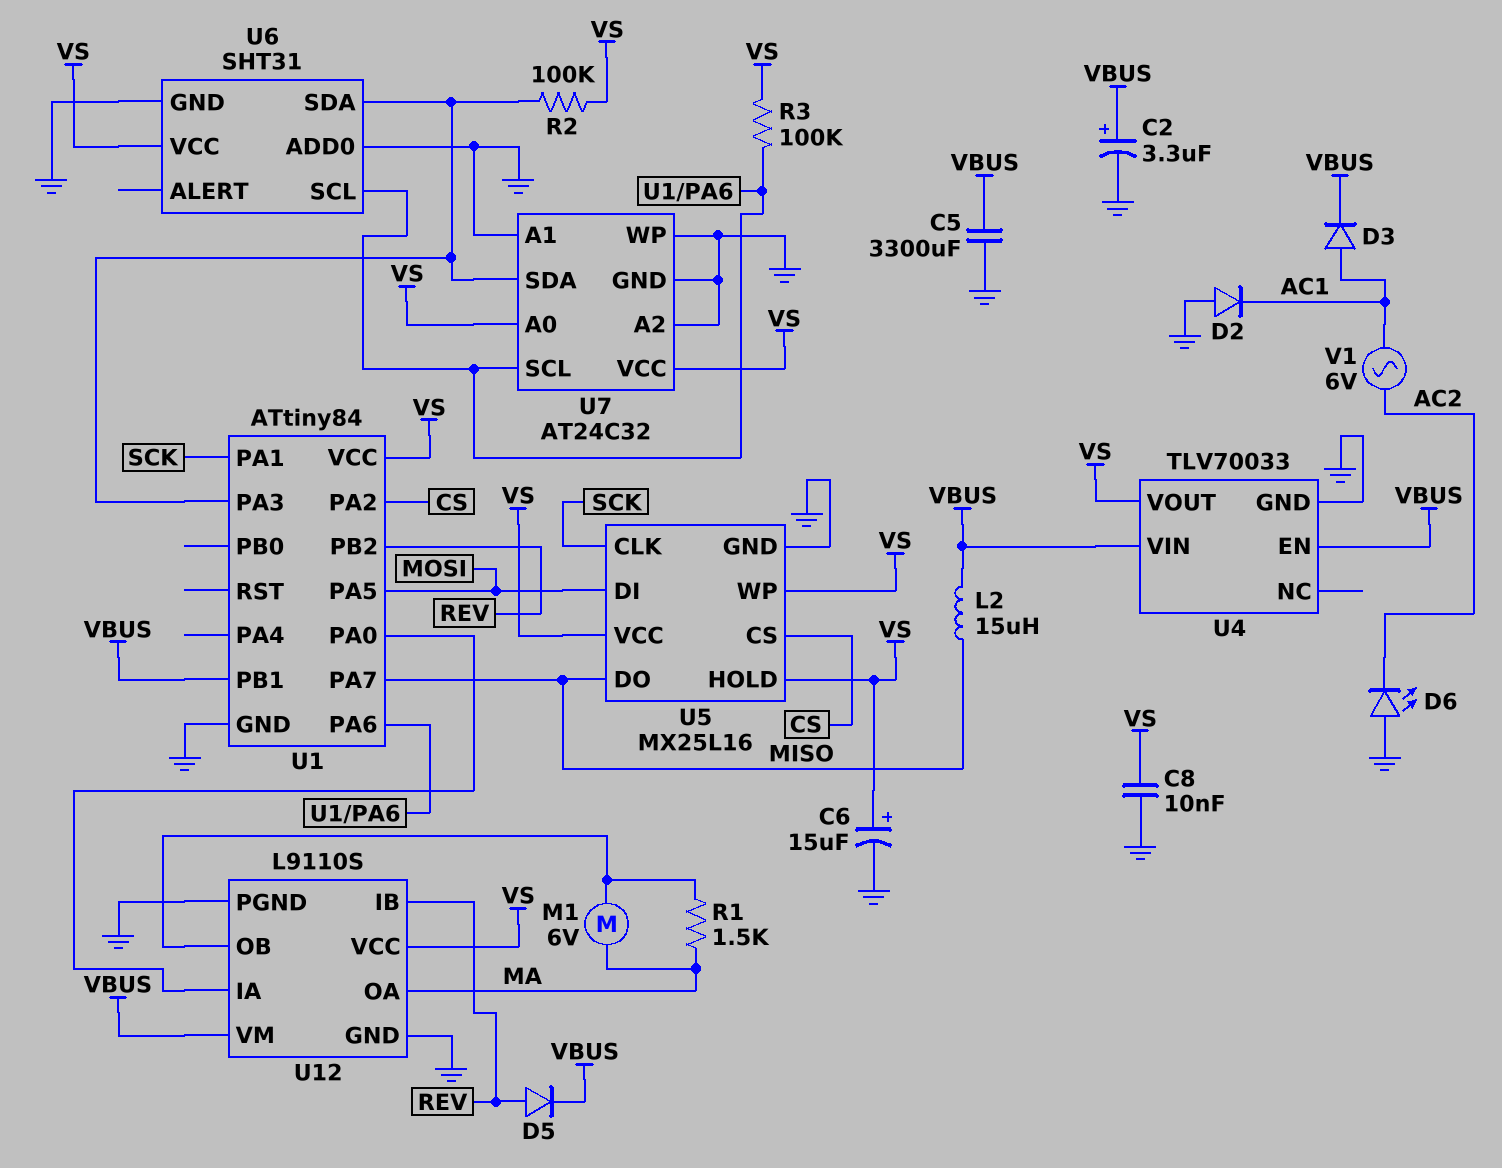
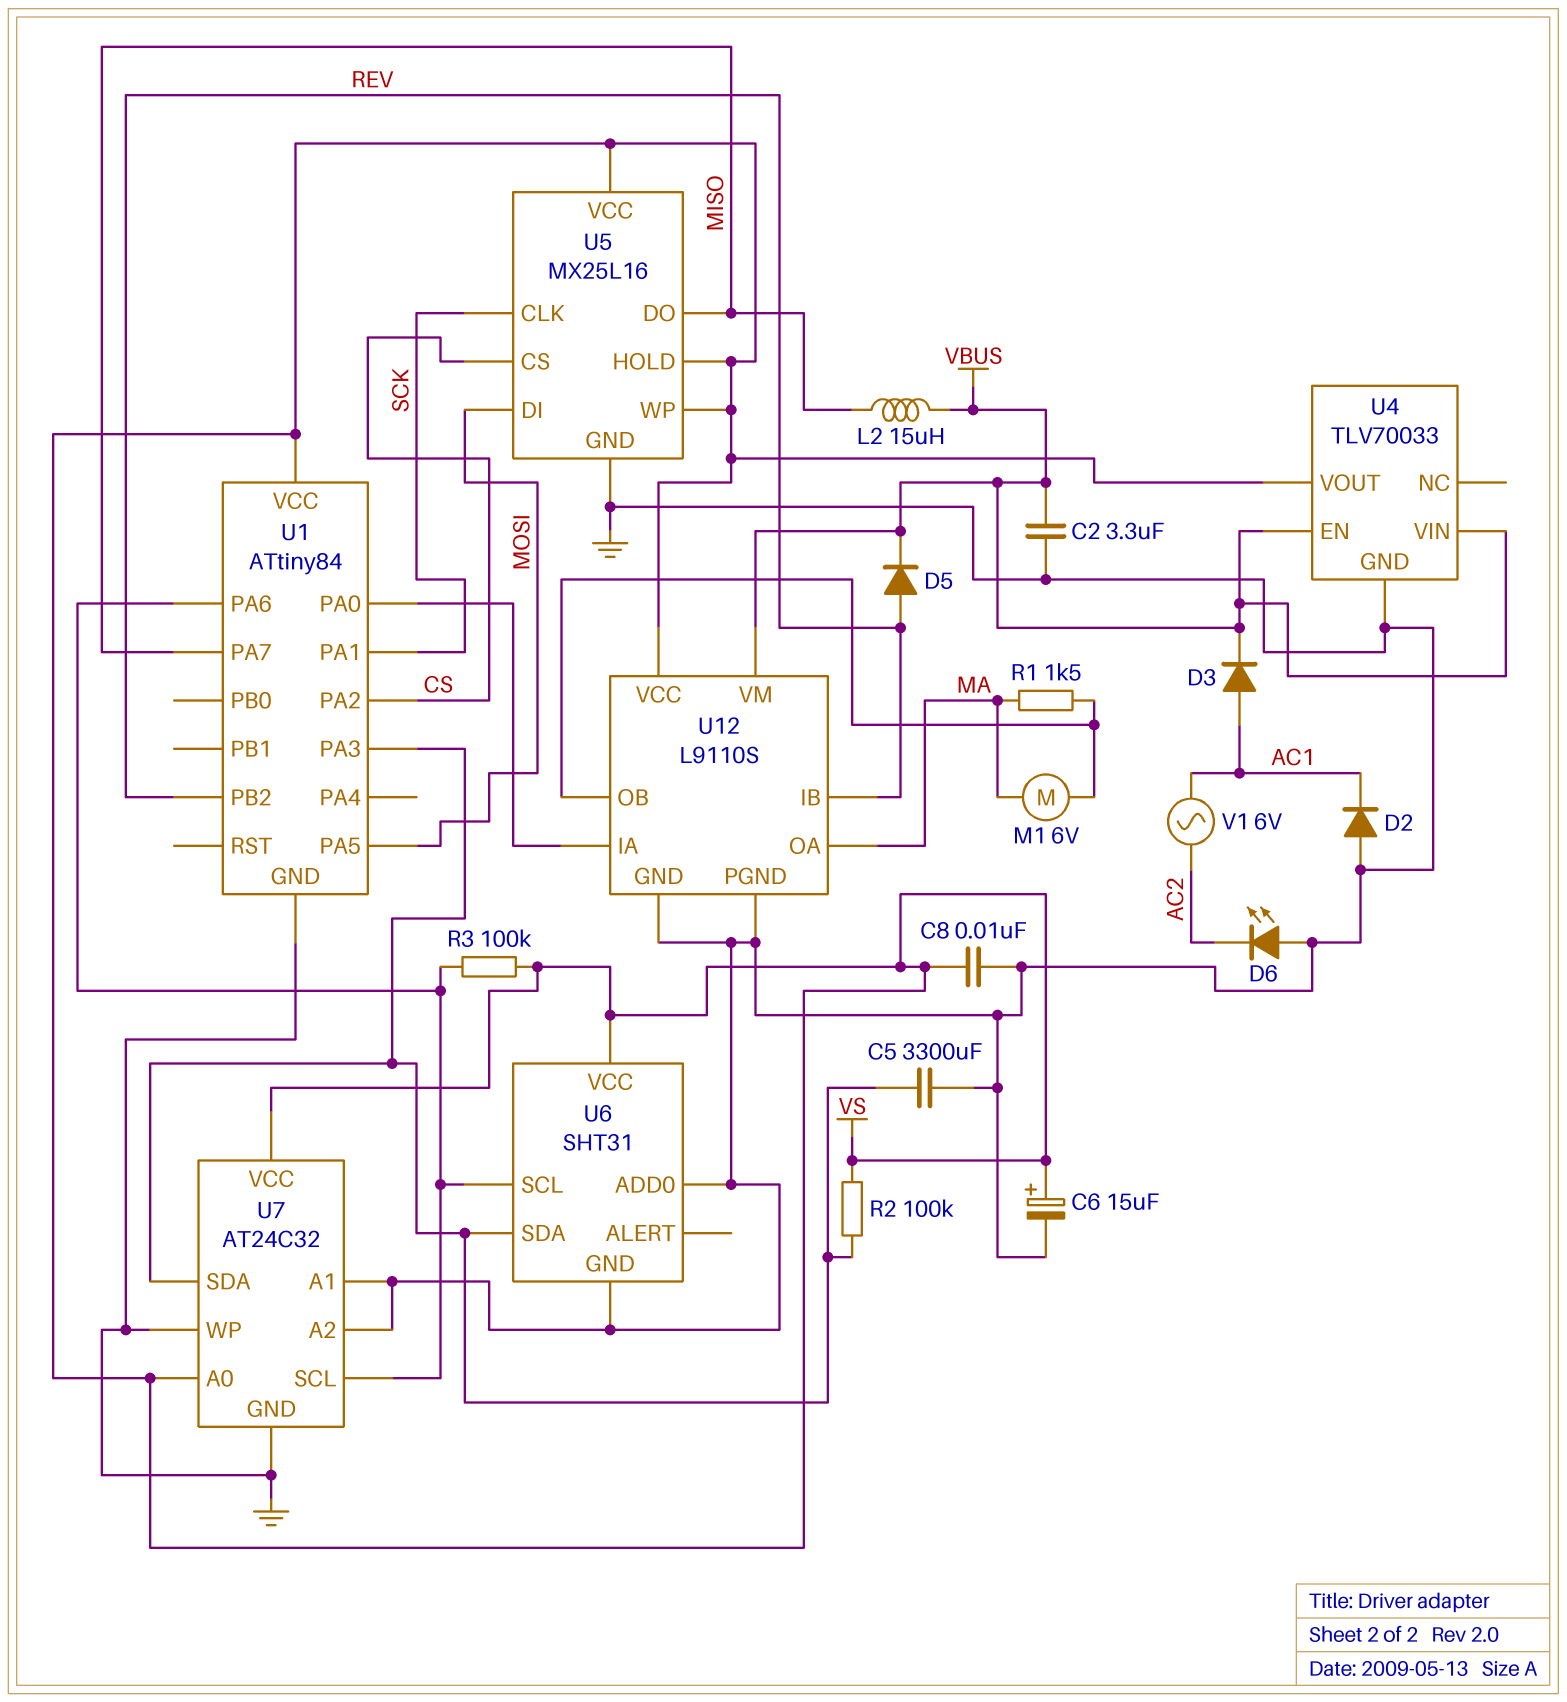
C2: 3.3uF (plus VBUS, minus GND) -> 3.3uF (GND, VBUS)
C5: 3300uF (GND, VBUS) -> 3300uF (GND, U1/PA3)
U1 pin PB1: VBUS -> none

